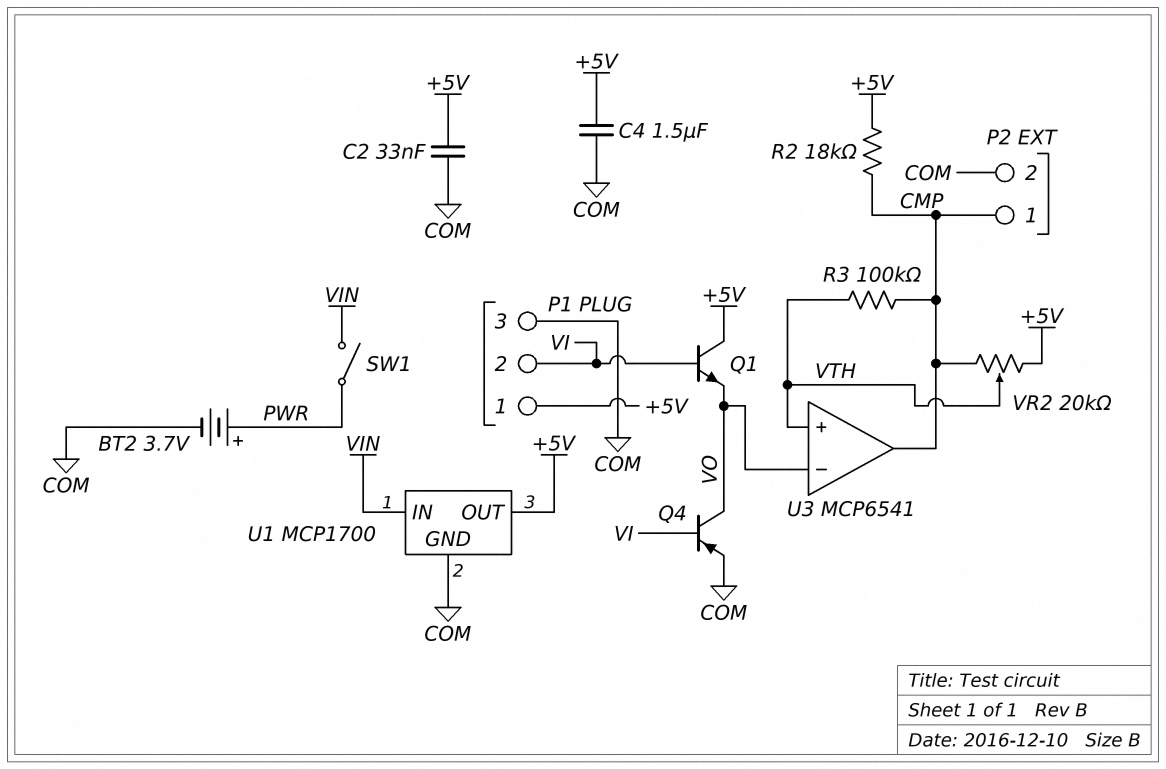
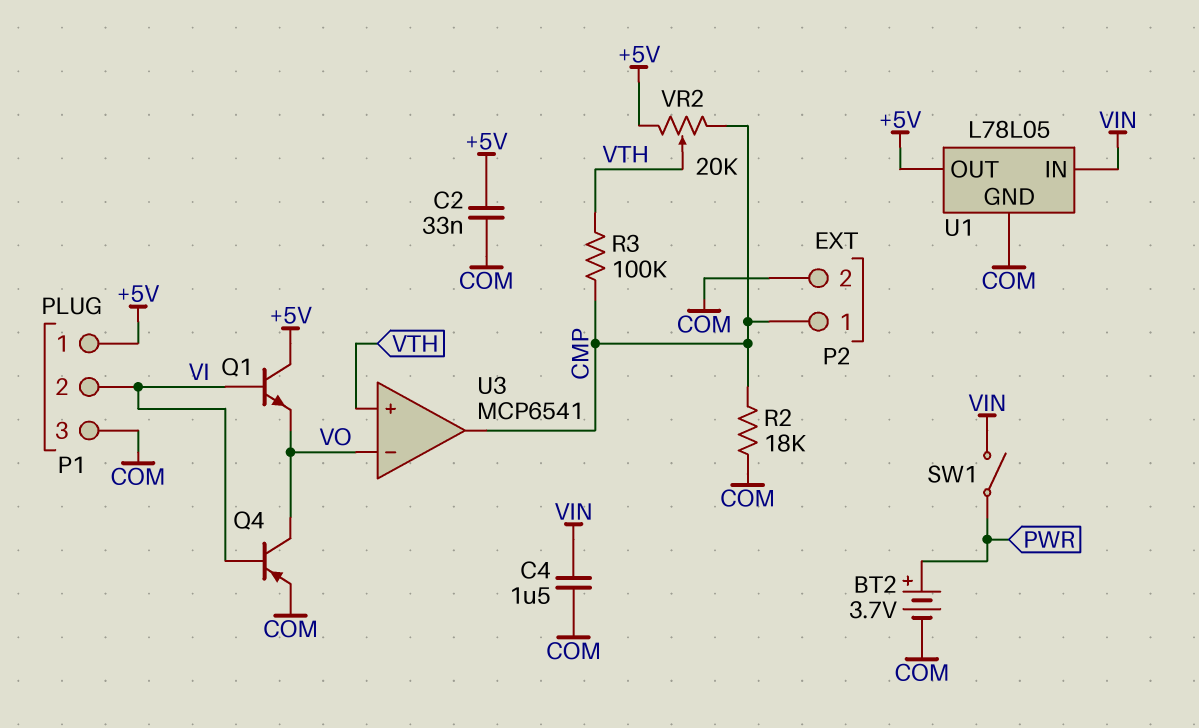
C4: 1.5uF (+5V, COM) -> 1.5uF (COM, VIN)
R2: 18k (+5V, CMP) -> 18k (CMP, COM)
U1: MCP1700 -> L78L05

